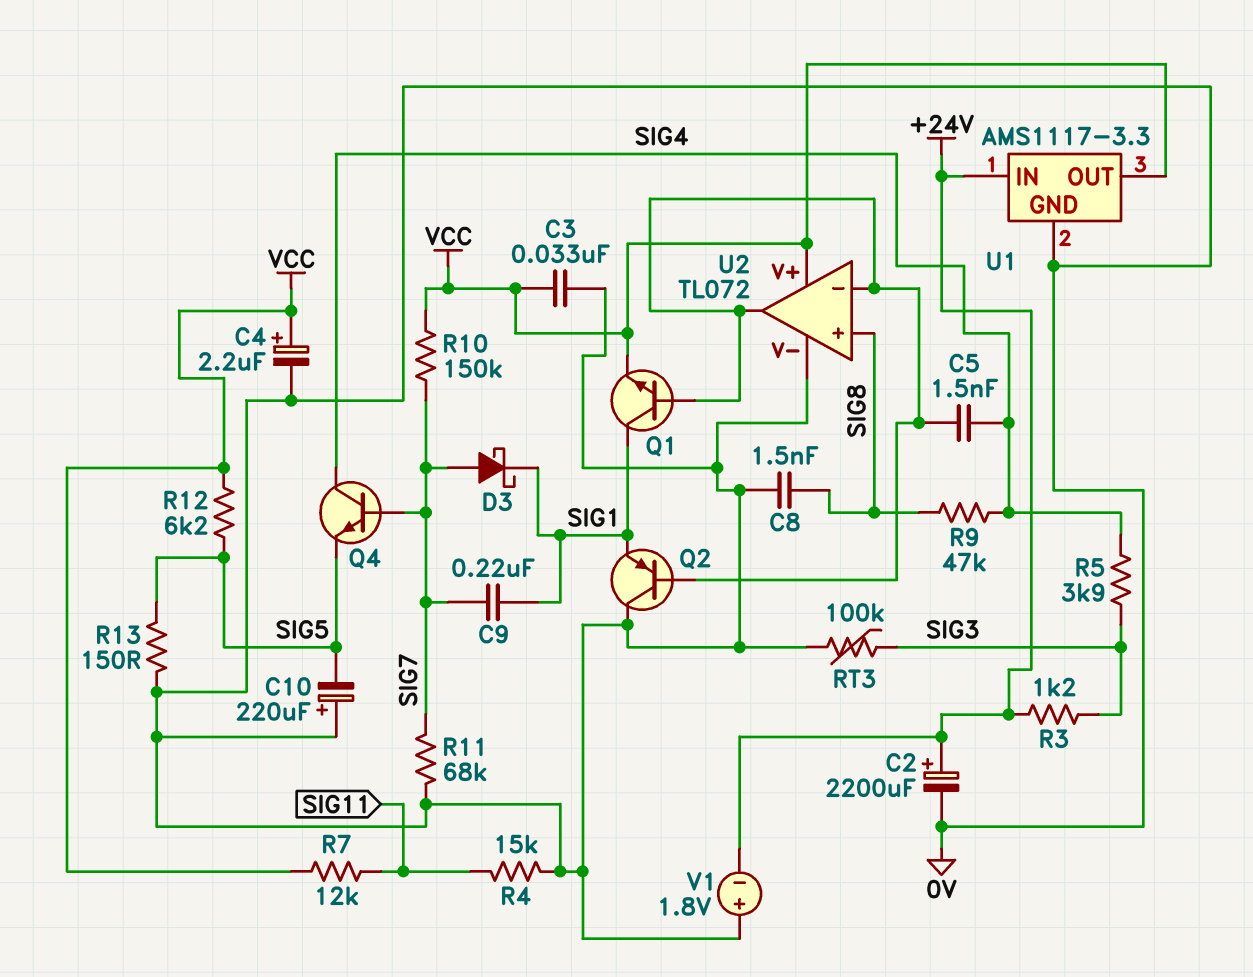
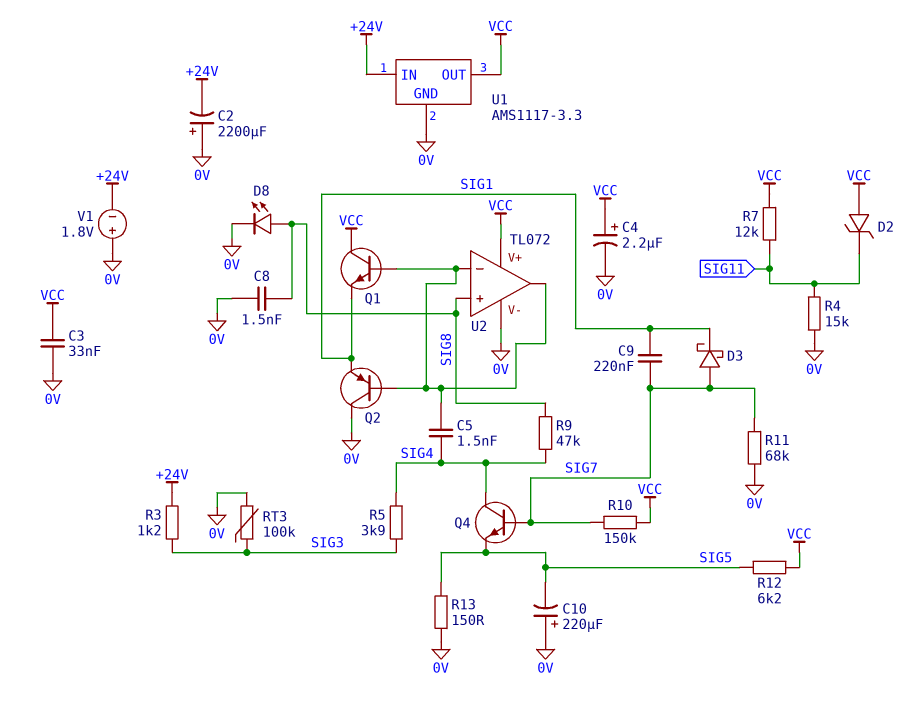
C2: 2200uF (plus +24V, minus 0V) -> 2200uF (plus 0V, minus +24V)
D2: none -> zener (A VCC, K SIG11)
D8: none -> LED (A SIG8, K 0V)
Q1: NPN (B U2/in-, C SIG1, E VCC) -> NPN (B U2/in-, C VCC, E SIG1)

